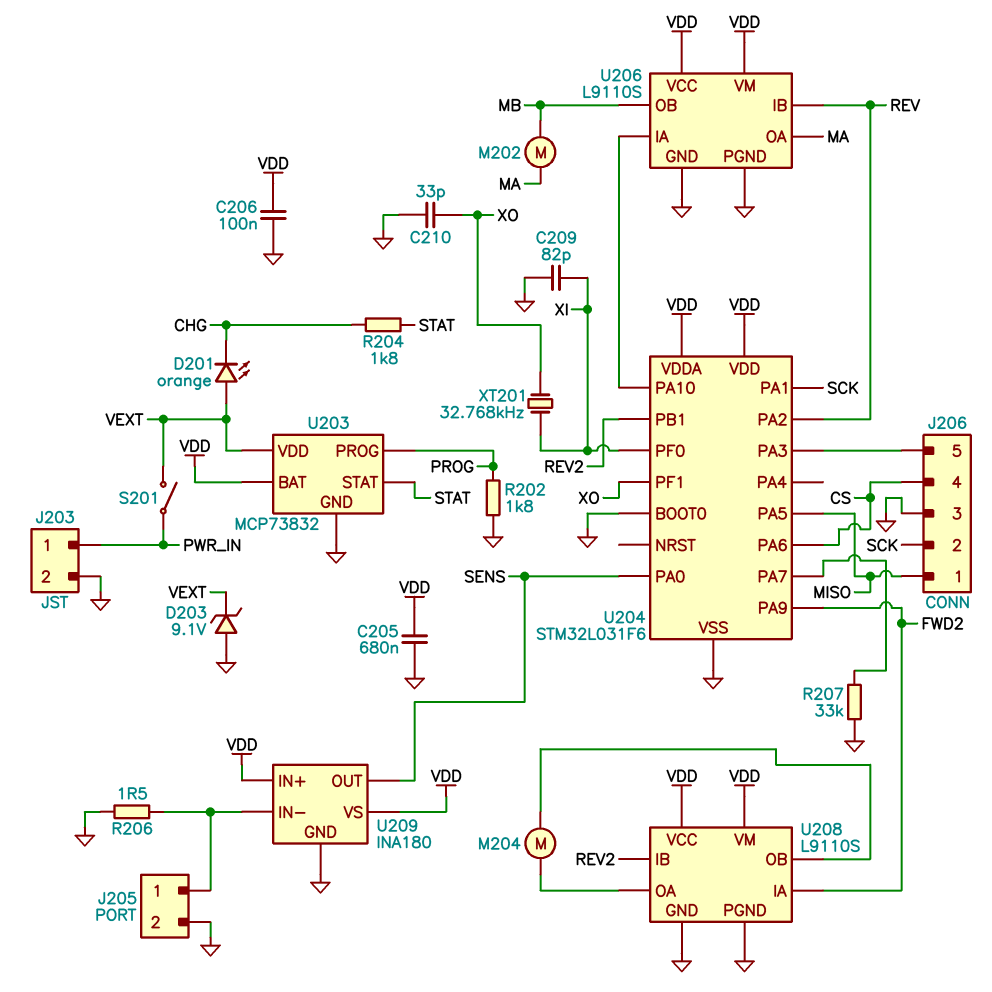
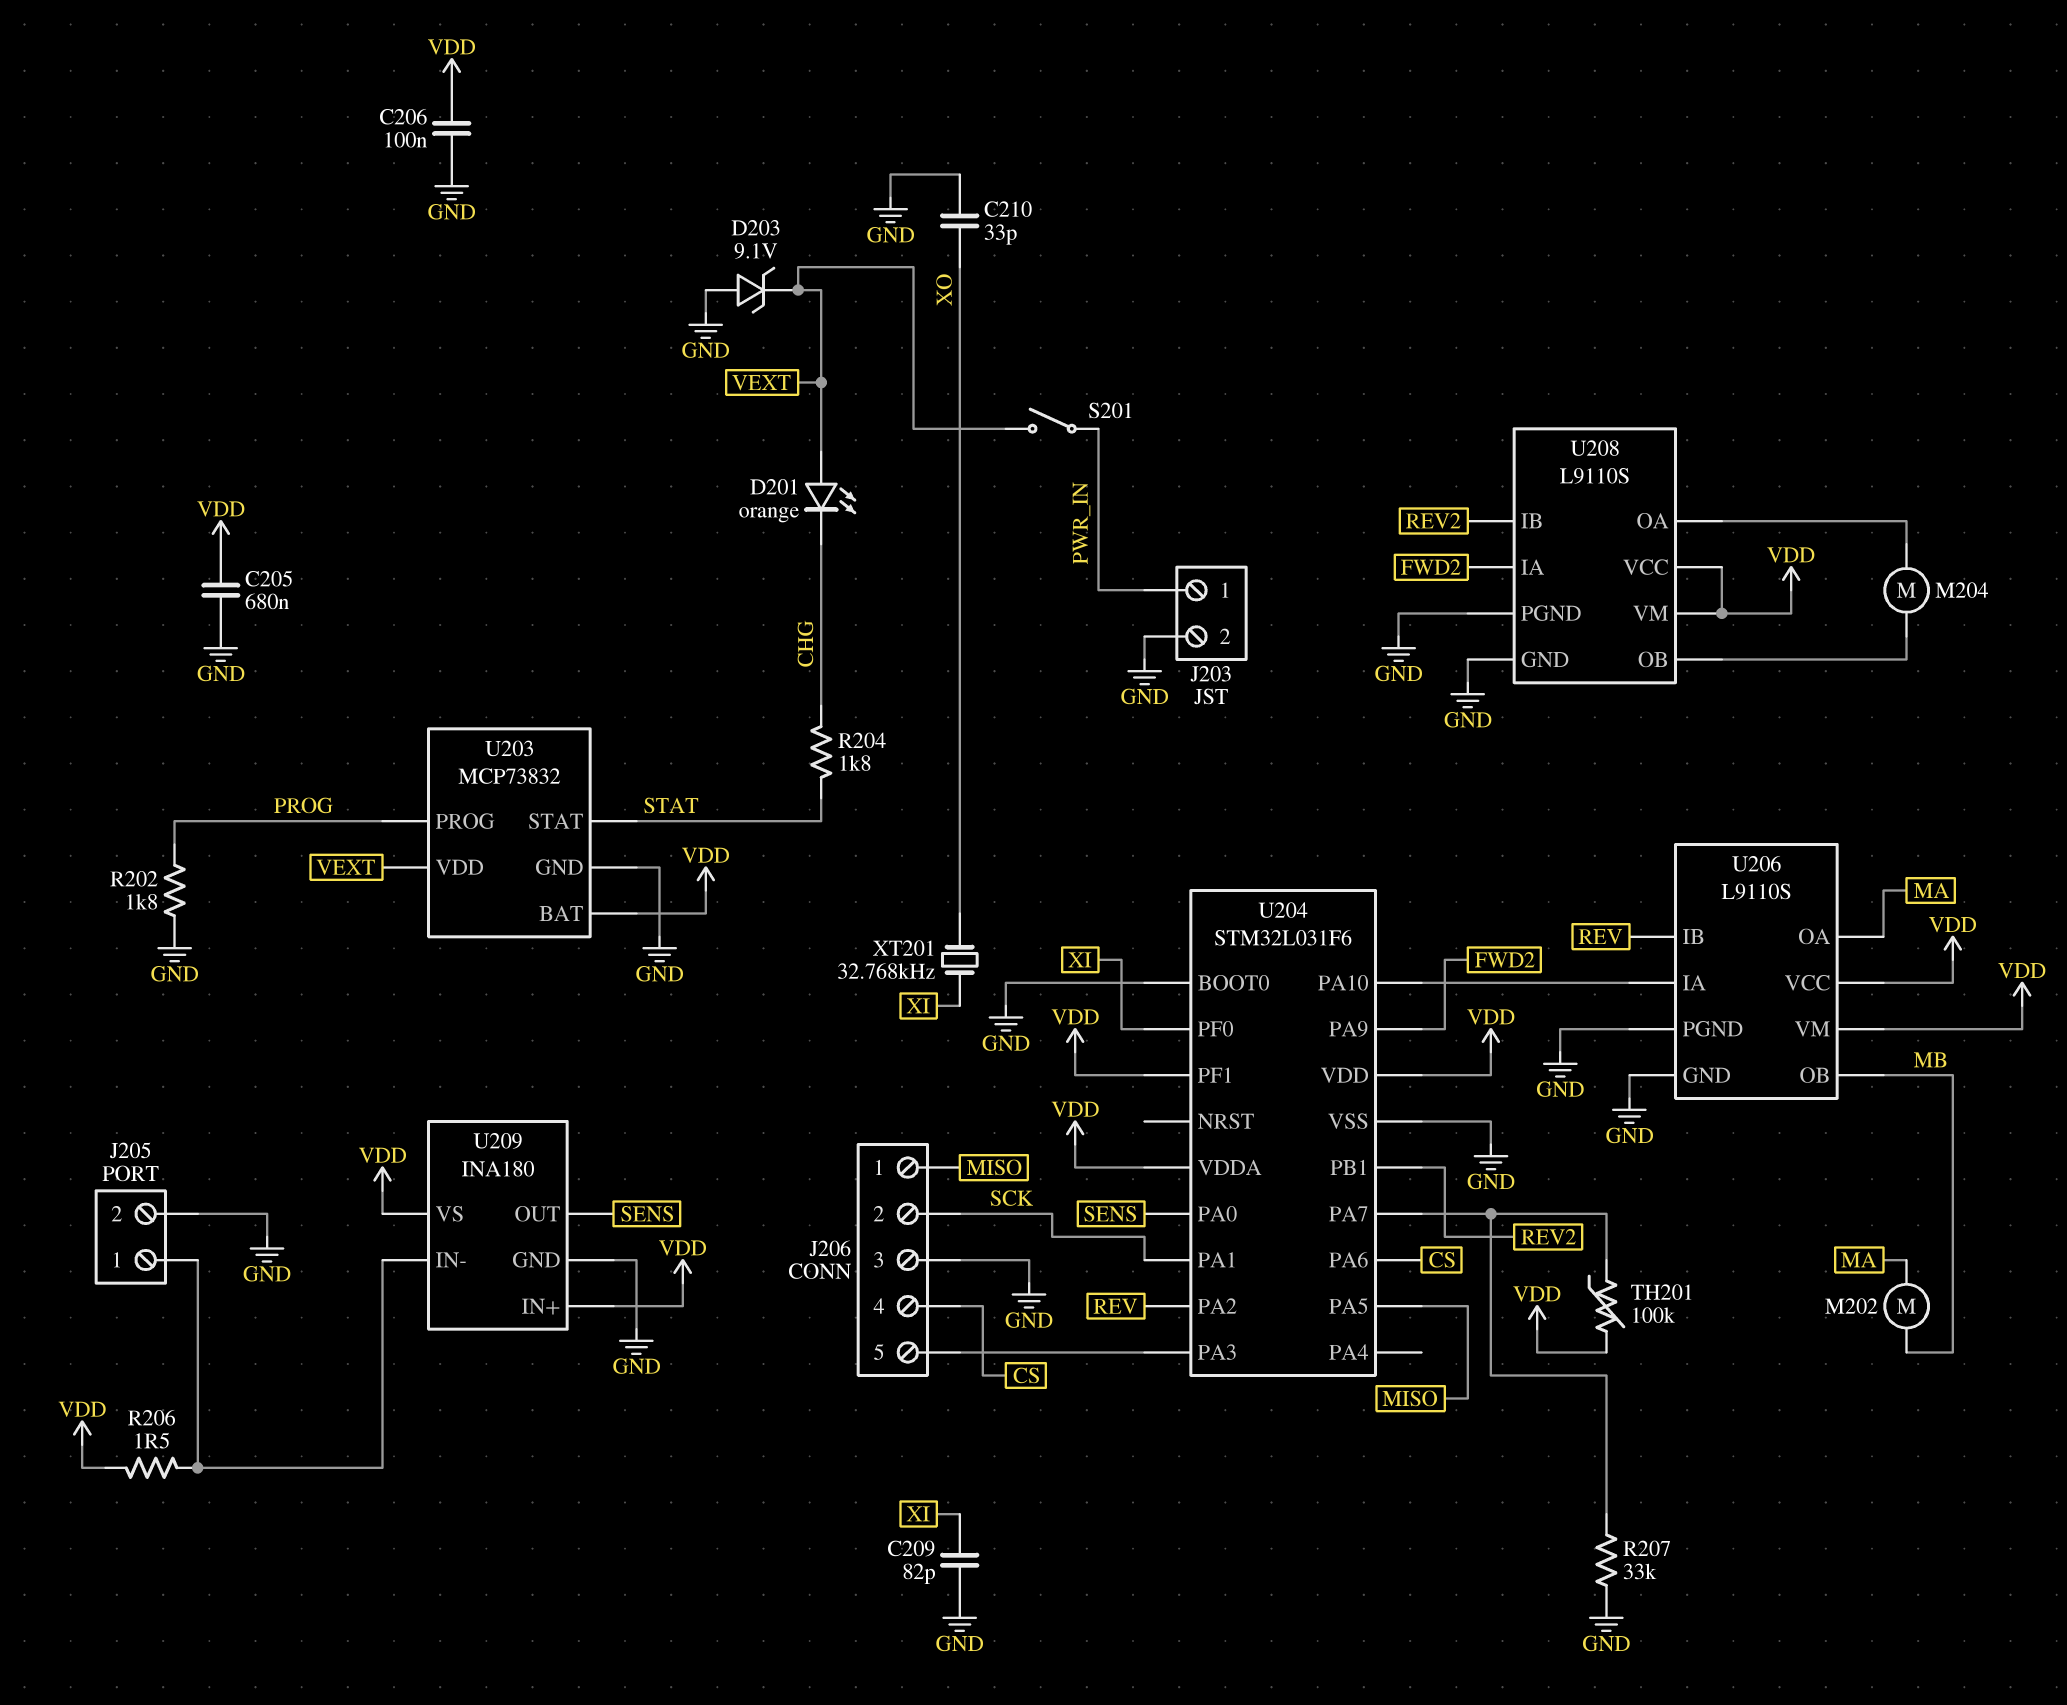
R206: 1.5 (GND, J205/1) -> 1.5 (J205/1, VDD)
TH201: none -> 100k (U204/PA7, VDD)
U204 pin PF1: XO -> VDD

